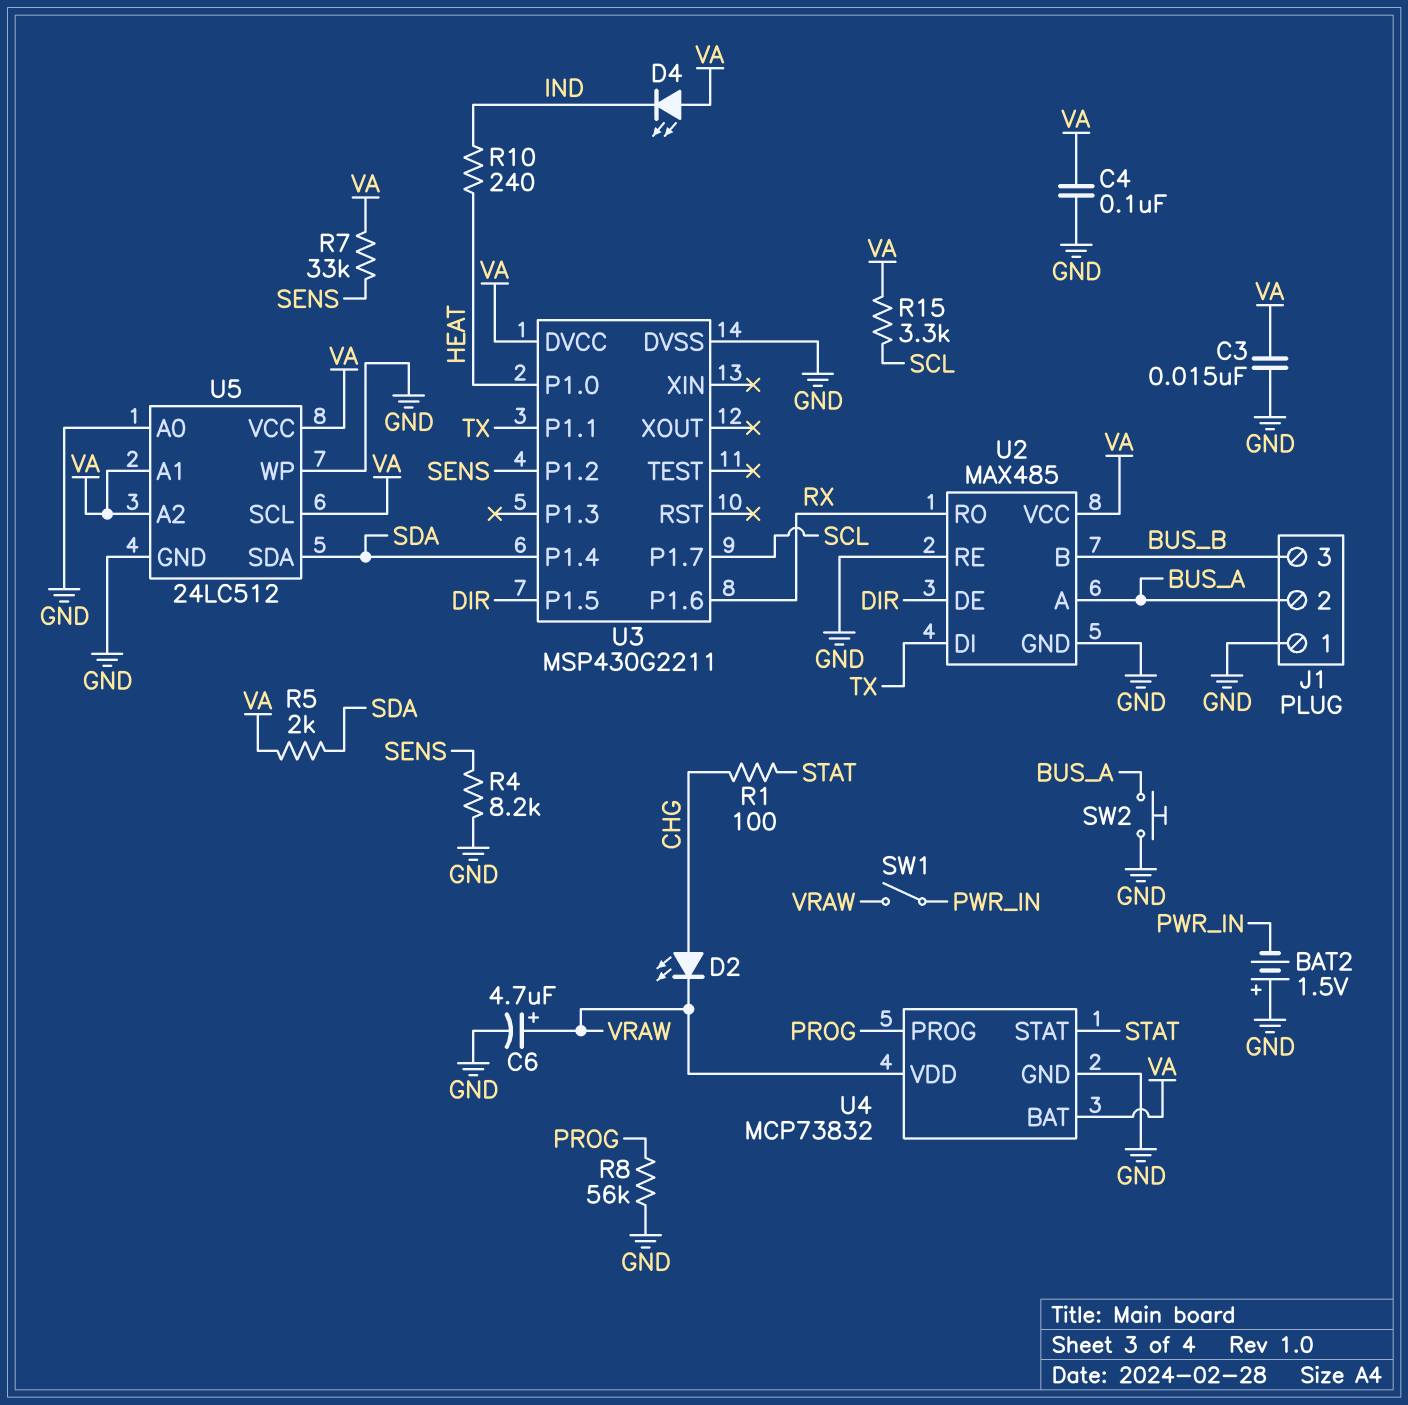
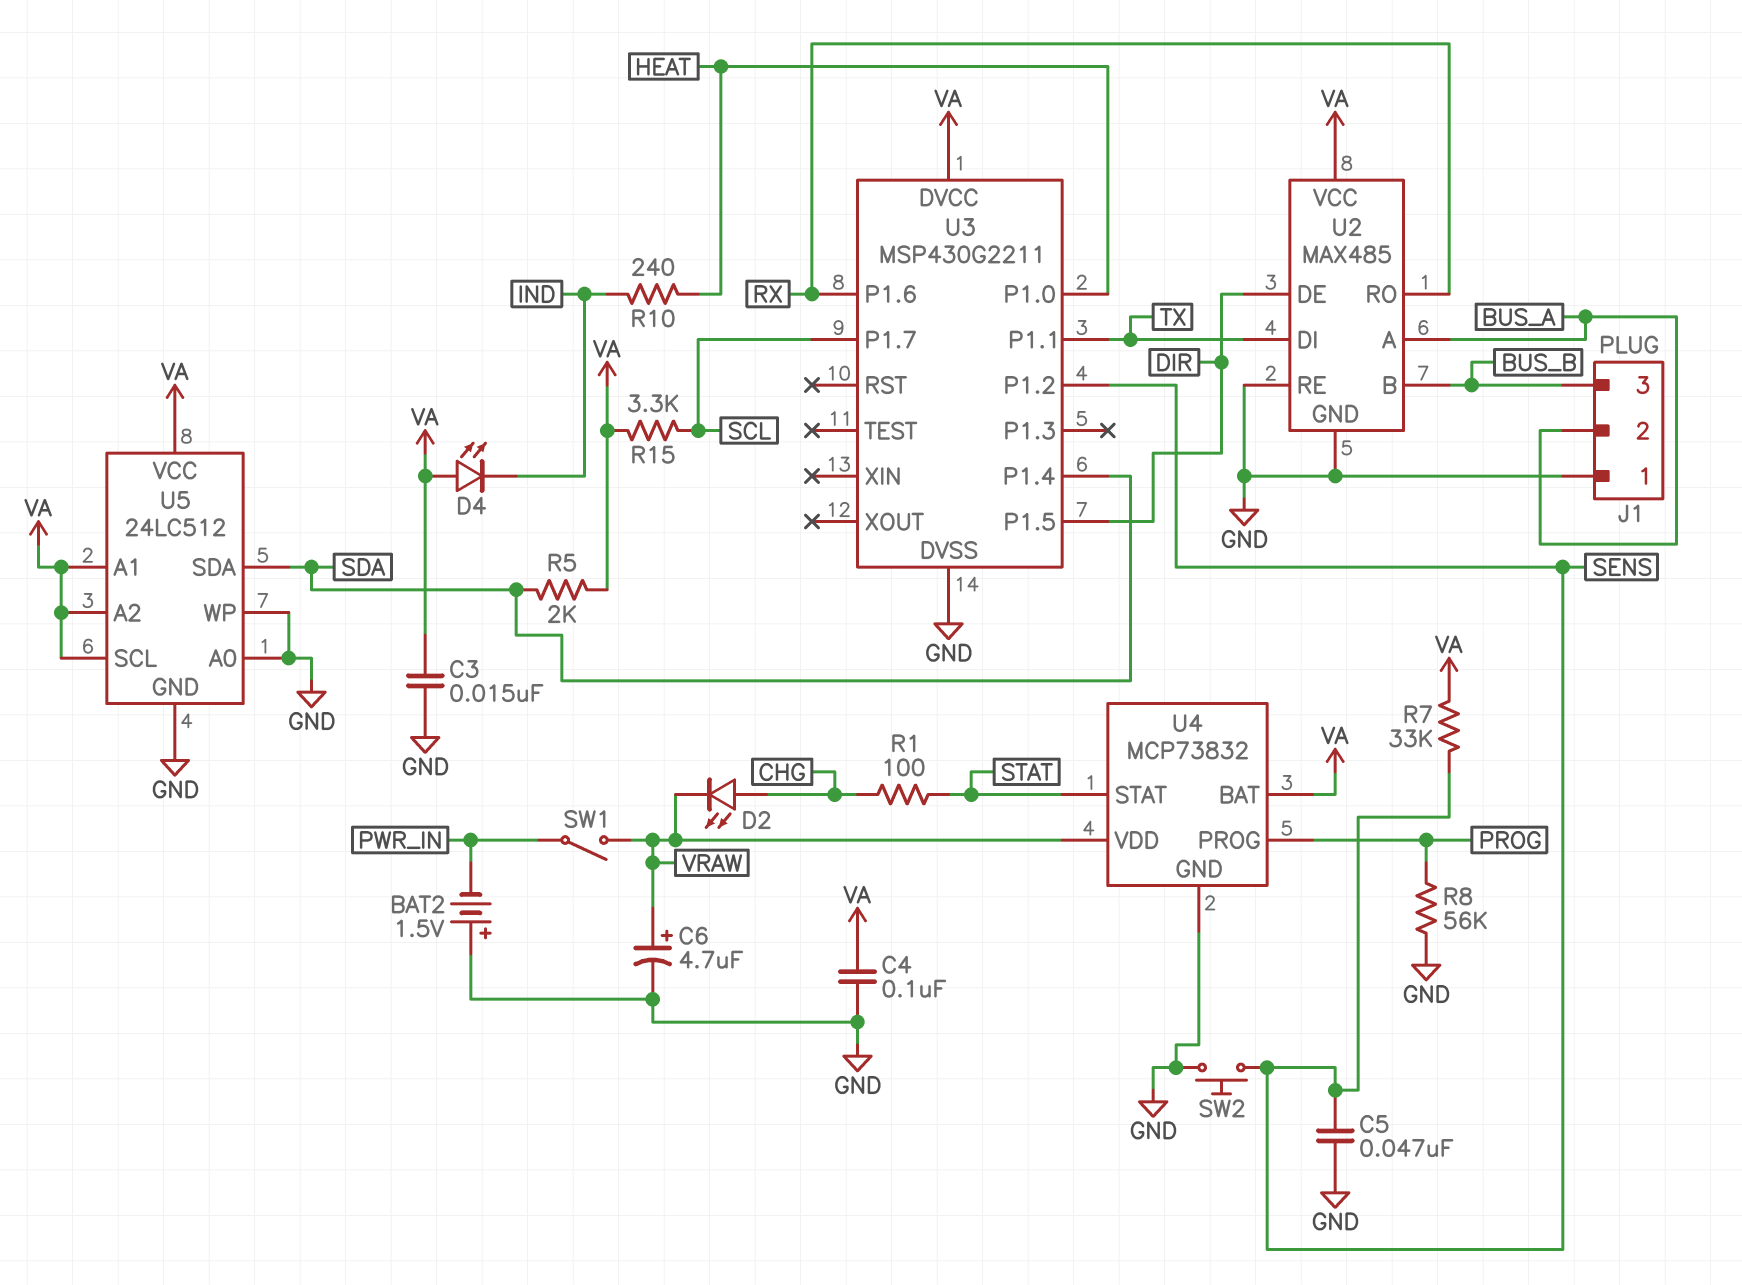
C5: none -> 47nF (GND, SENS)
R4: 8.2k (GND, SENS) -> none
SW2: button (BUS_A, GND) -> button (GND, SENS)

